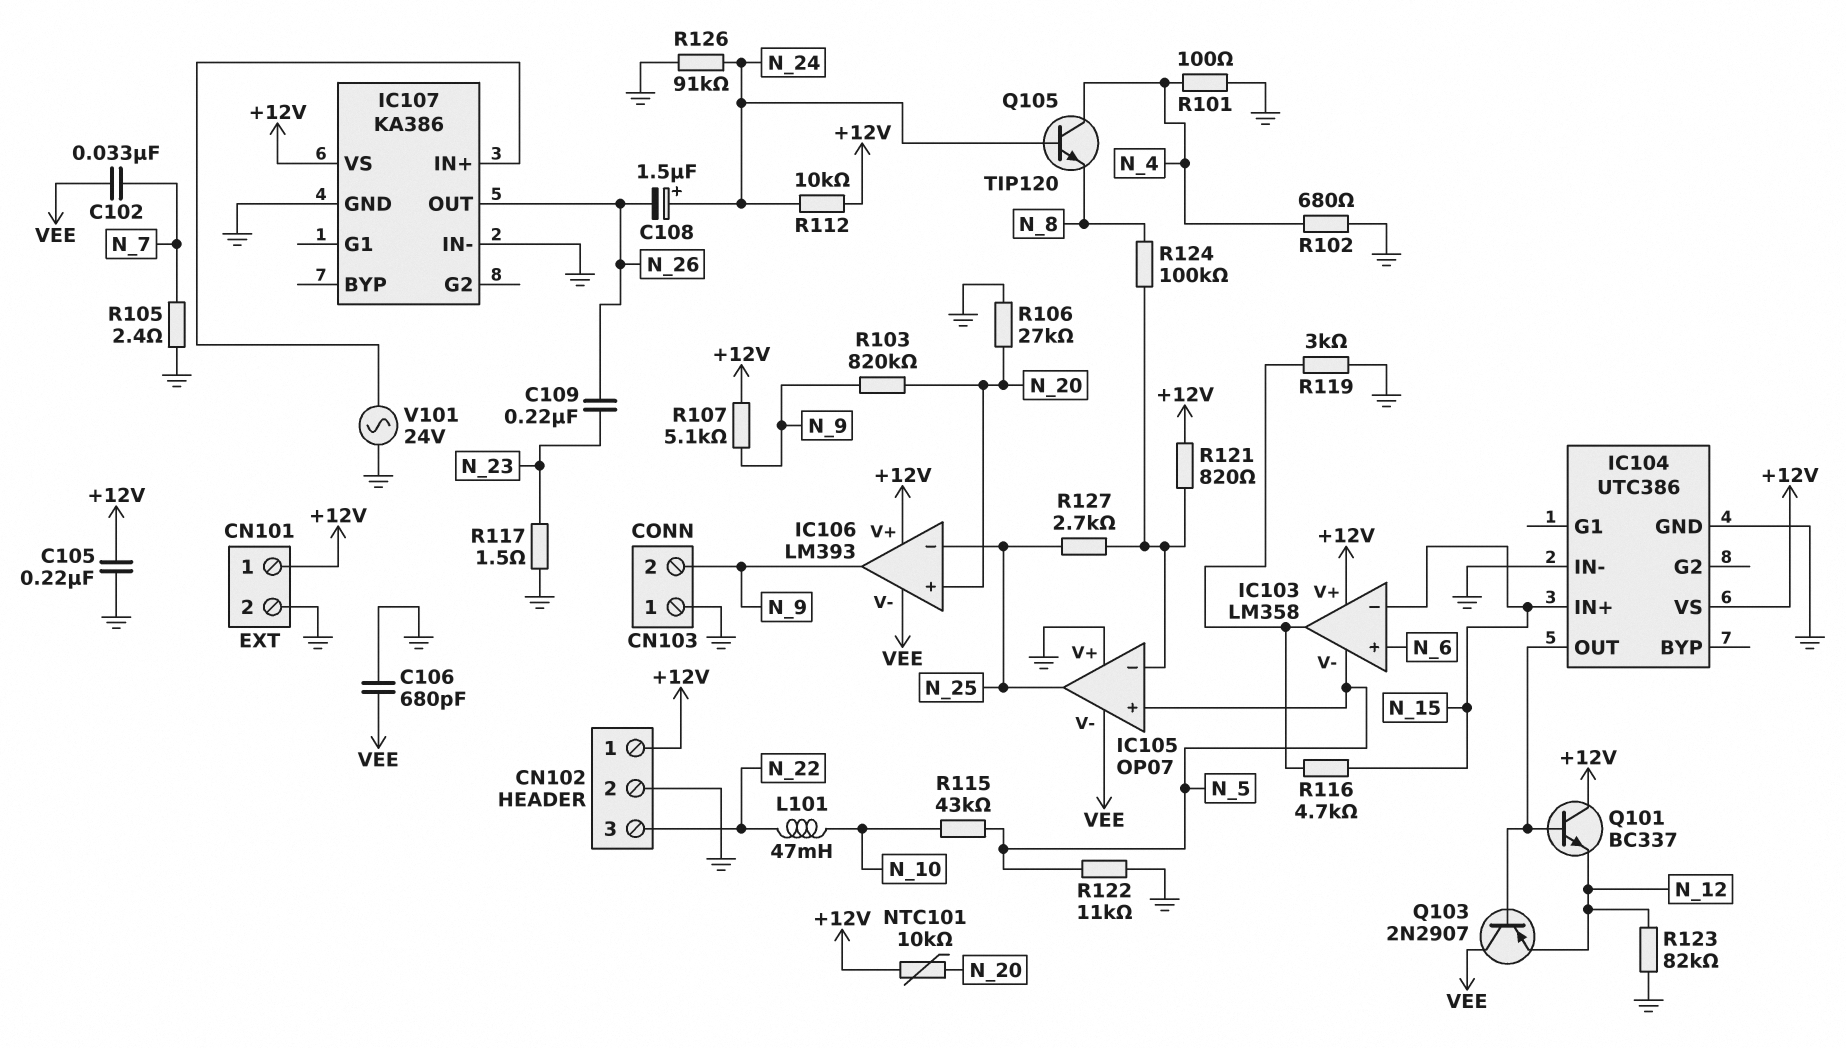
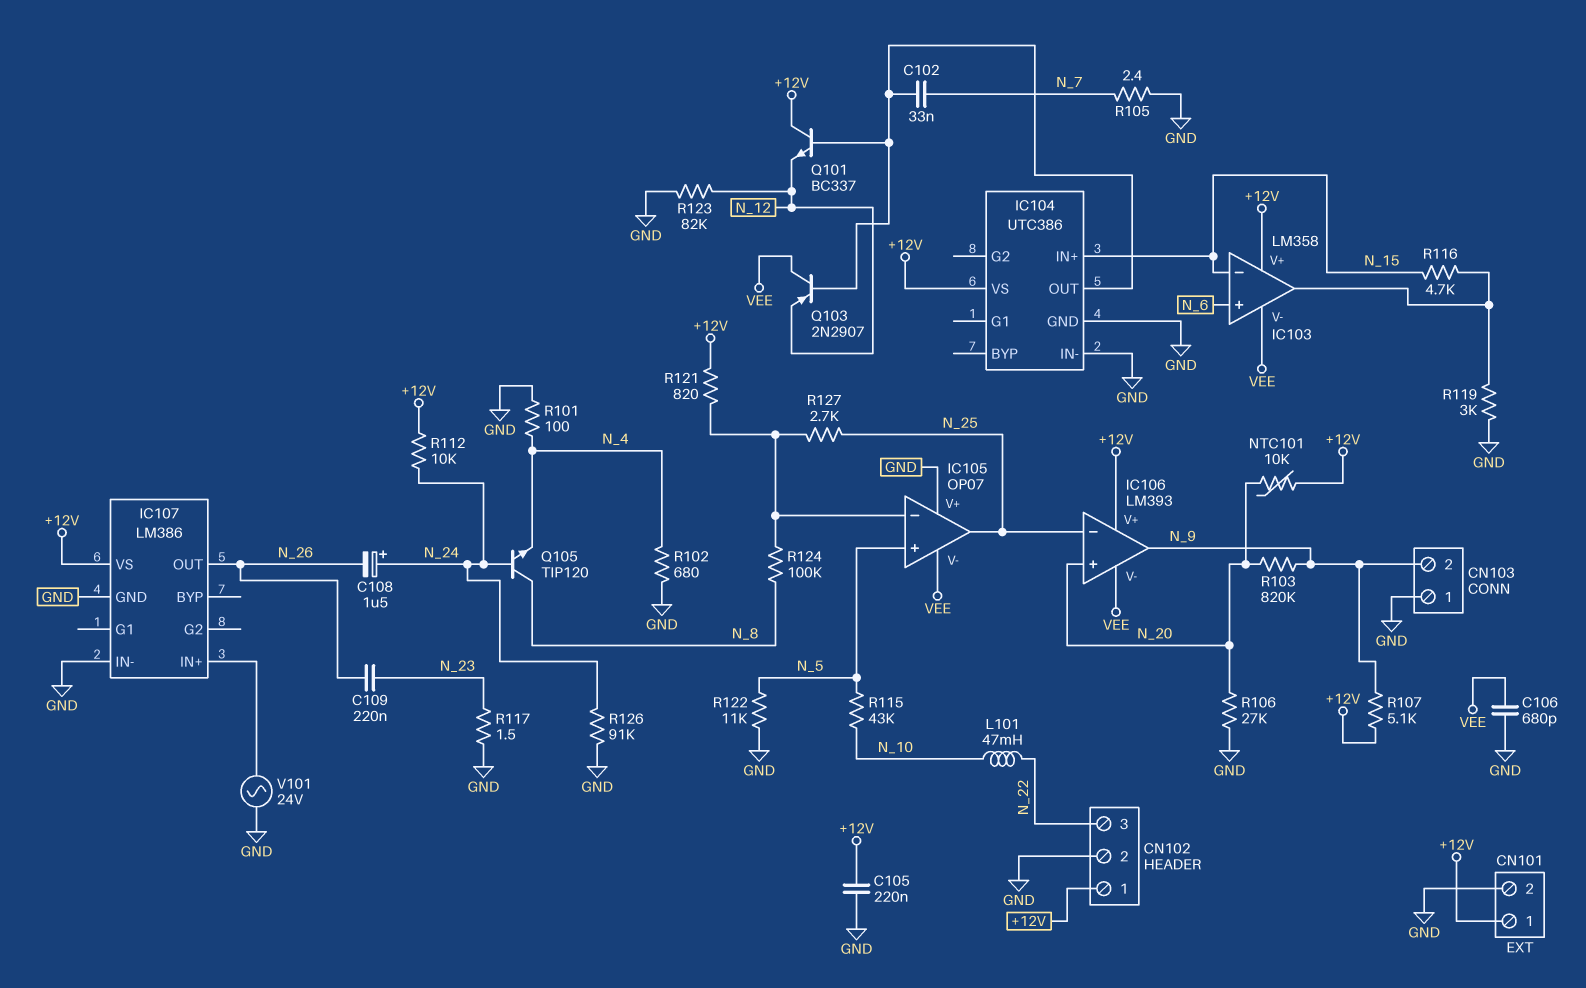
C102: 33nF (N_7, VEE) -> 33nF (IC104/OUT, N_7)
IC103 pin V-: N_5 -> VEE
IC107: KA386 -> LM386
Q105: NPN TIP120 (B N_24, C N_4, E N_8) -> NPN TIP120 (B N_24, C N_8, E N_4)

